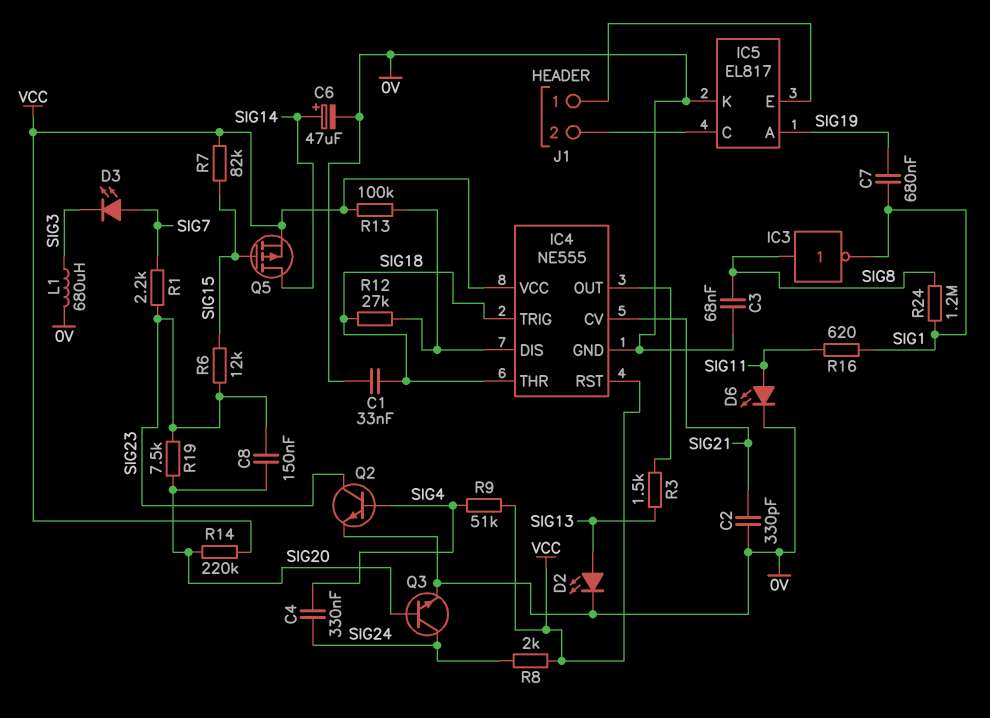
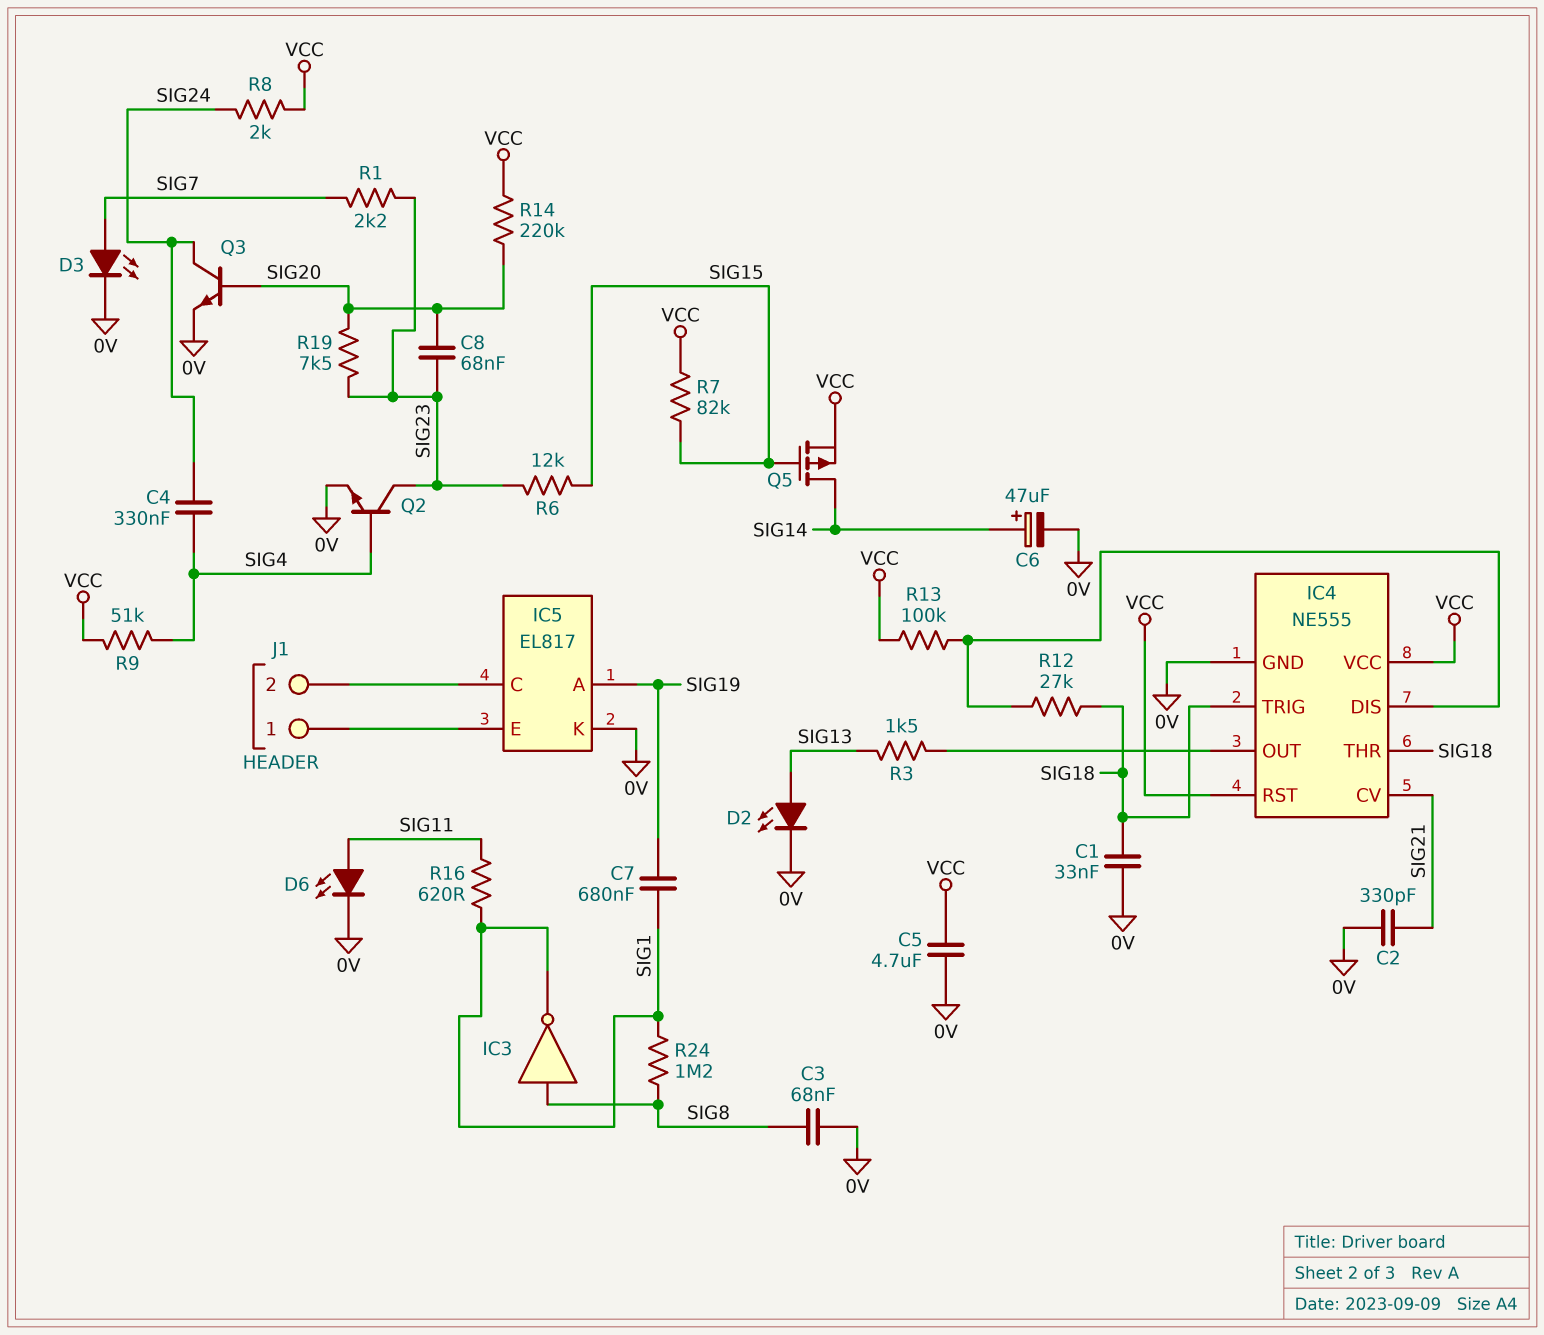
C5: none -> 4.7uF (0V, VCC)
C8: 150nF (SIG20, SIG23) -> 68nF (SIG20, SIG23)
D3: LED (A SIG7, K SIG3) -> LED (A SIG7, K 0V)
L1: 680uH (0V, SIG3) -> none

